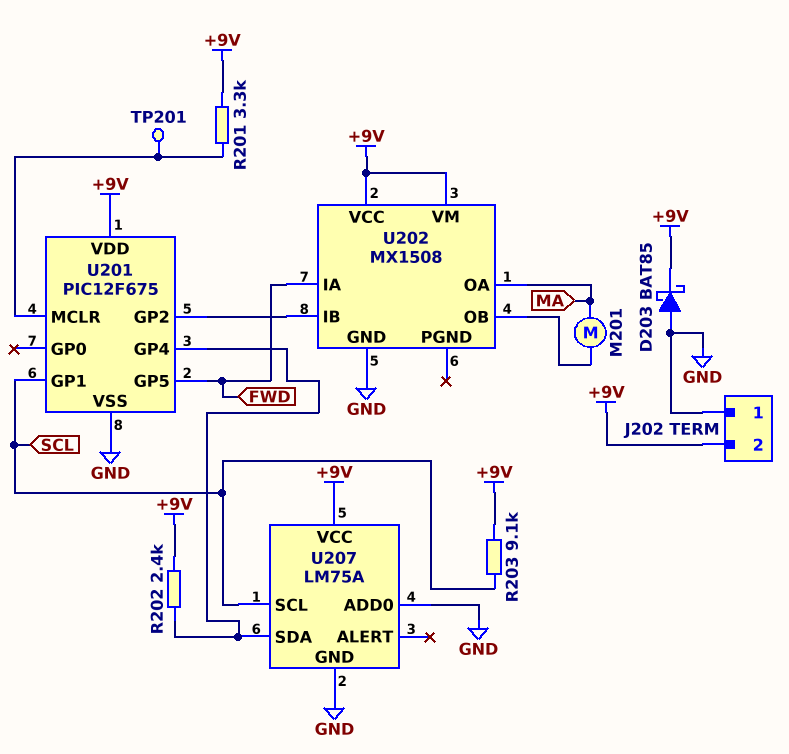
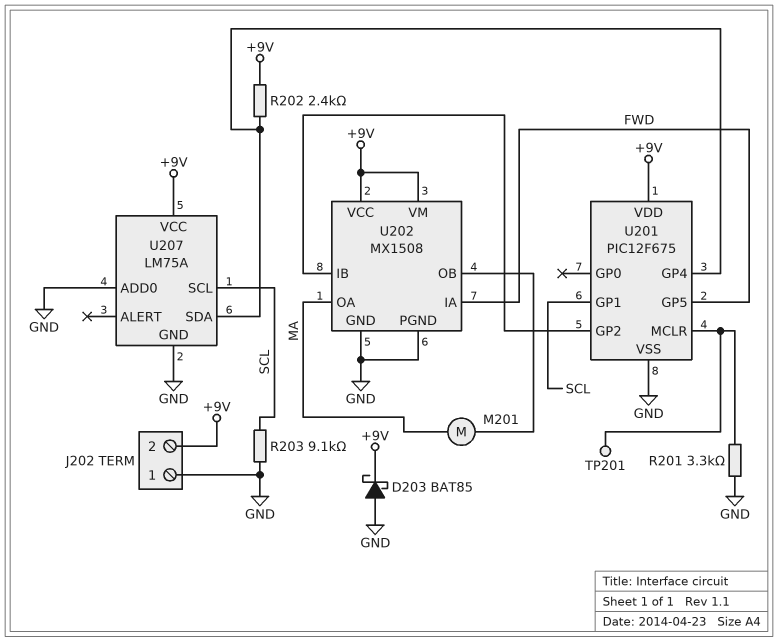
R201: 3.3k (+9V, U201/MCLR) -> 3.3k (GND, U201/MCLR)
R203: 9.1k (+9V, SCL) -> 9.1k (GND, SCL)
U202 pin PGND: none -> GND

